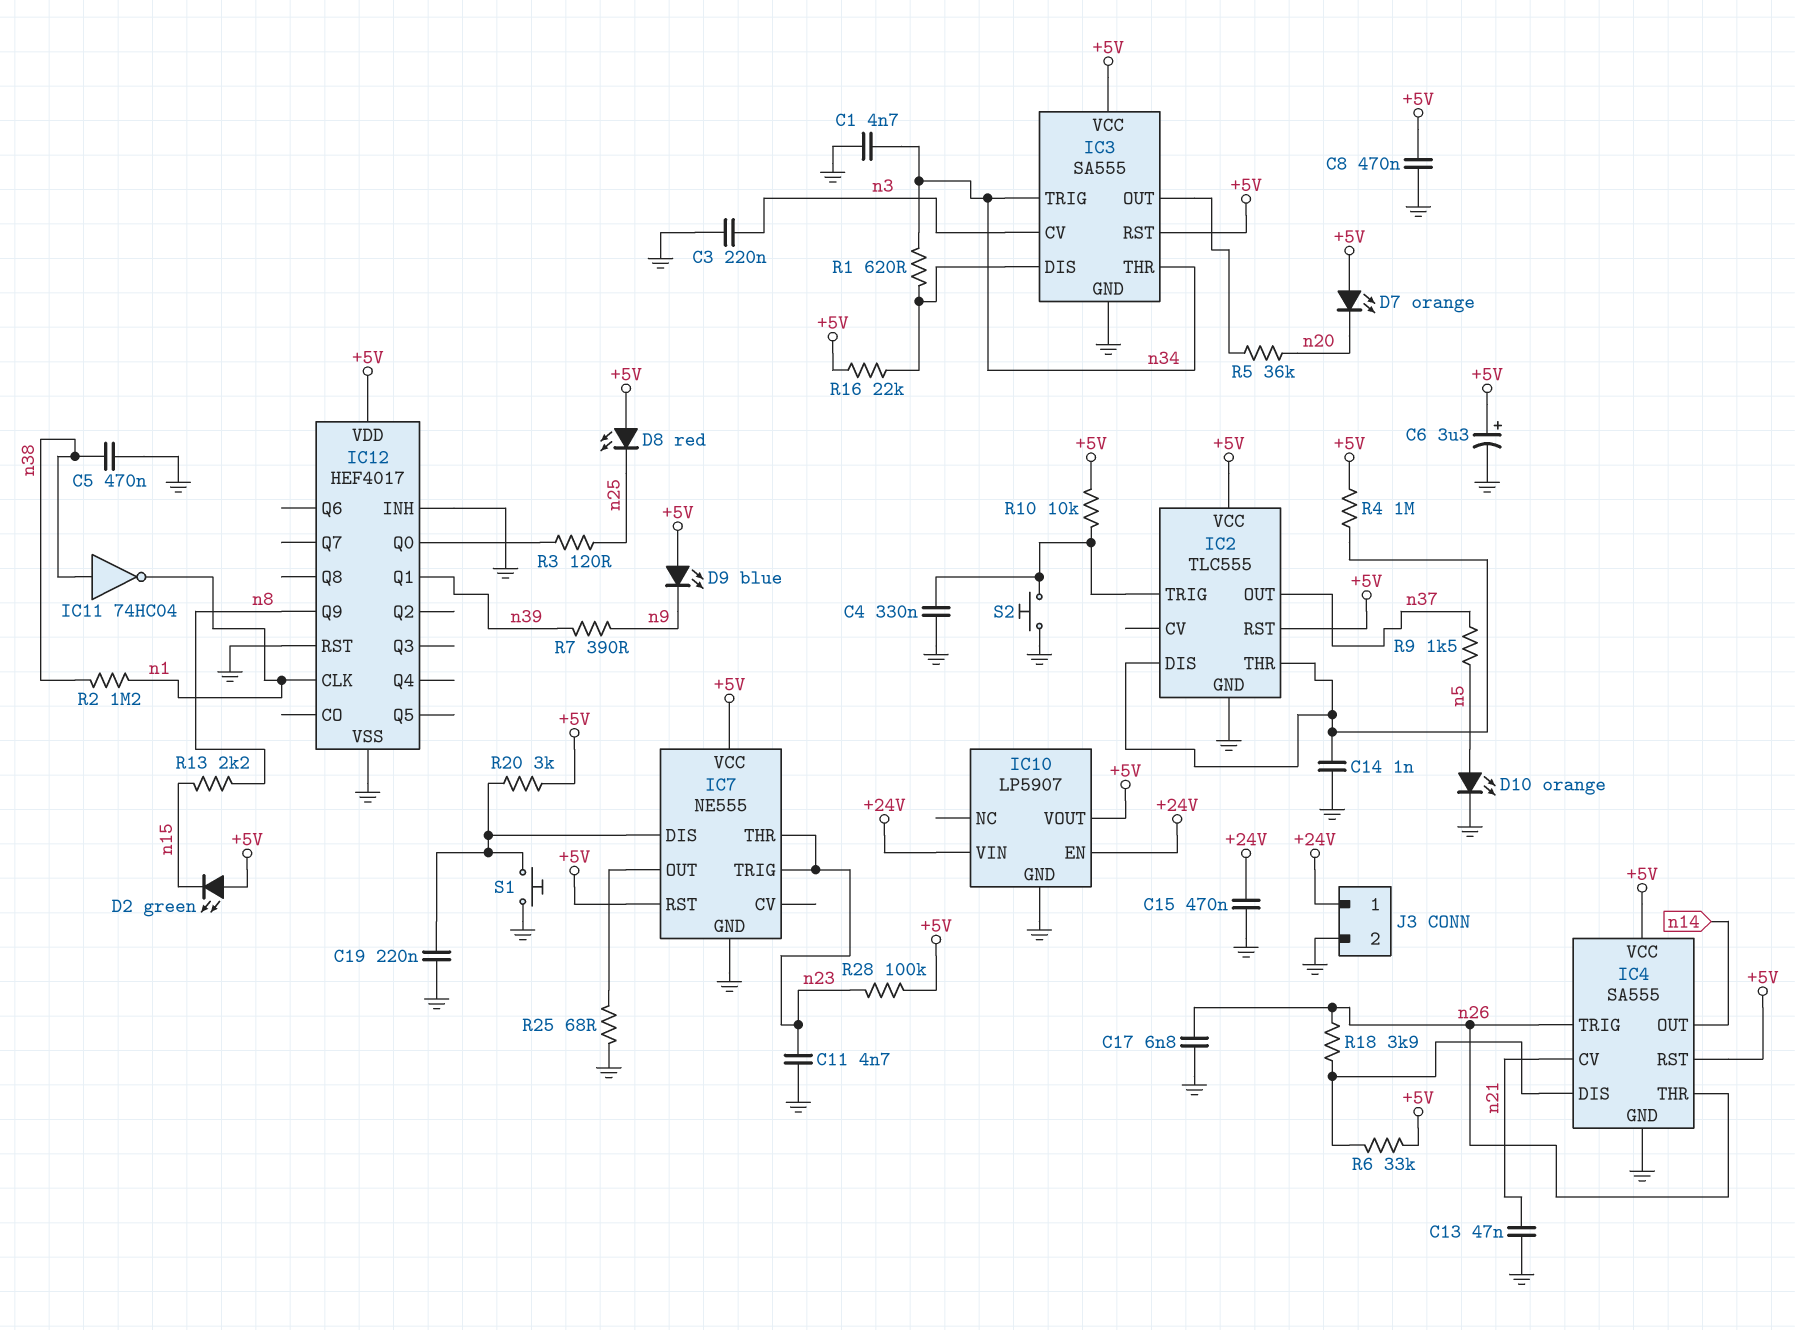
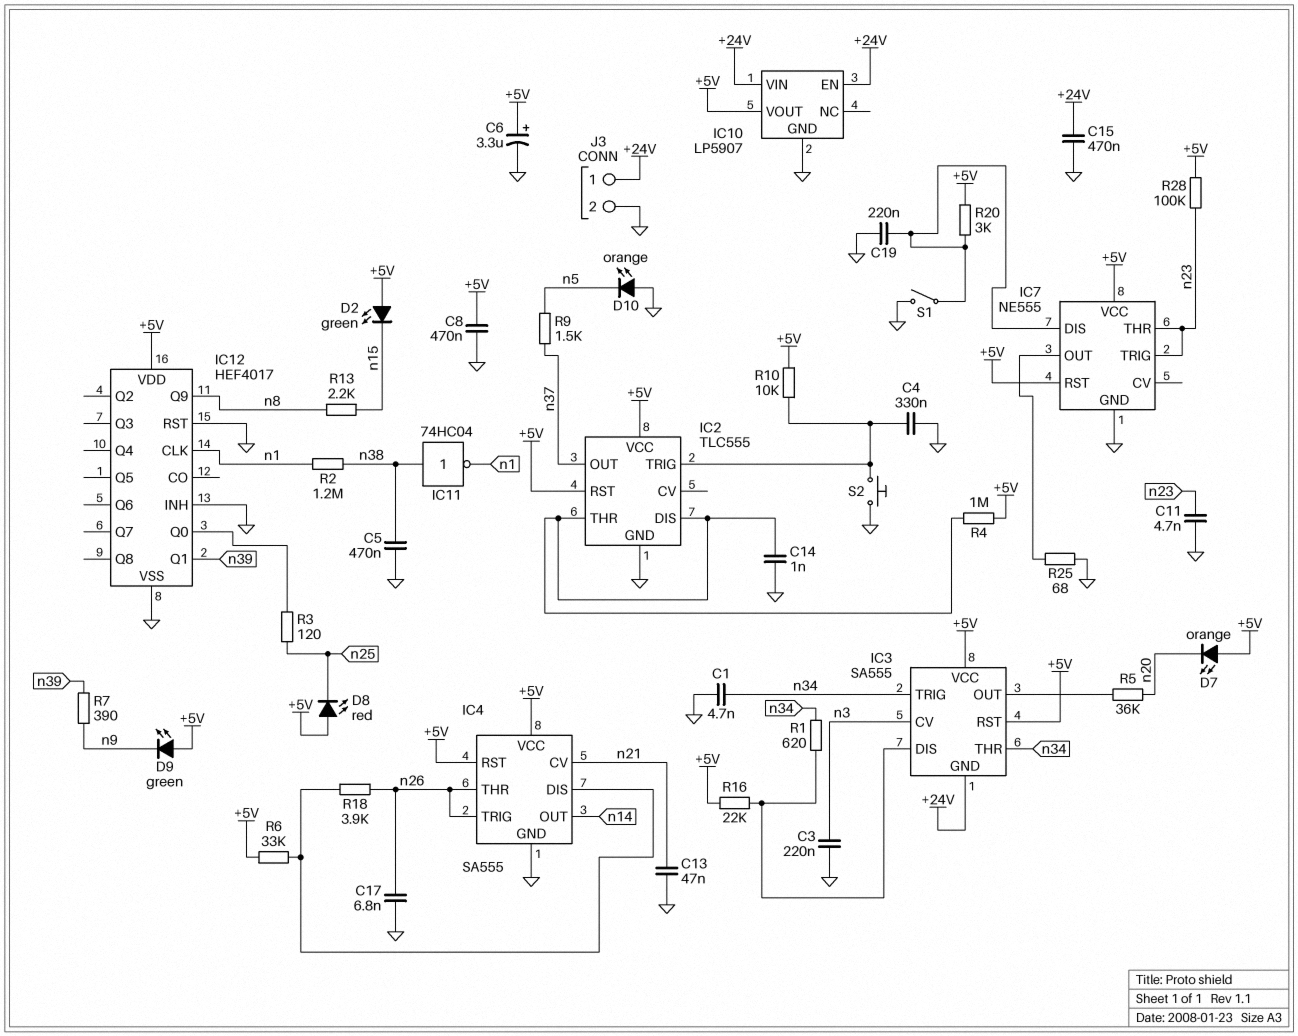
D9: LED blue (A +5V, K n9) -> LED green (A +5V, K n9)
D10: LED orange (A n5, K GND) -> LED orange (A GND, K n5)
IC3 pin GND: GND -> +24V
S1: button (GND, IC7/DIS) -> switch (GND, IC7/DIS)

